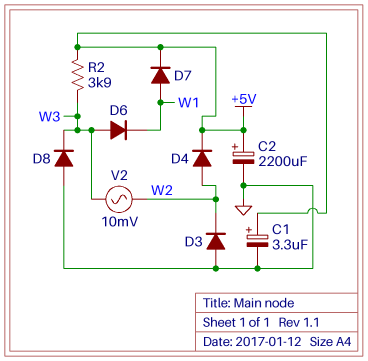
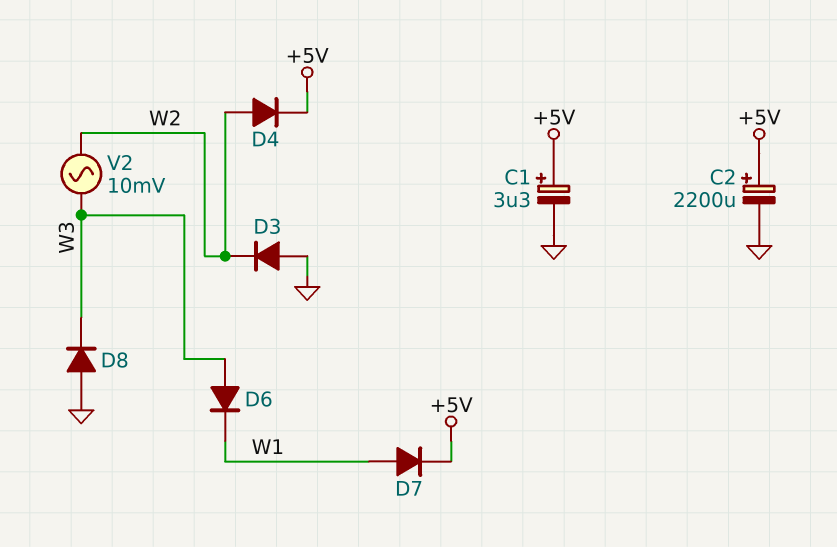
R2: 3.9k (+5V, W3) -> none

